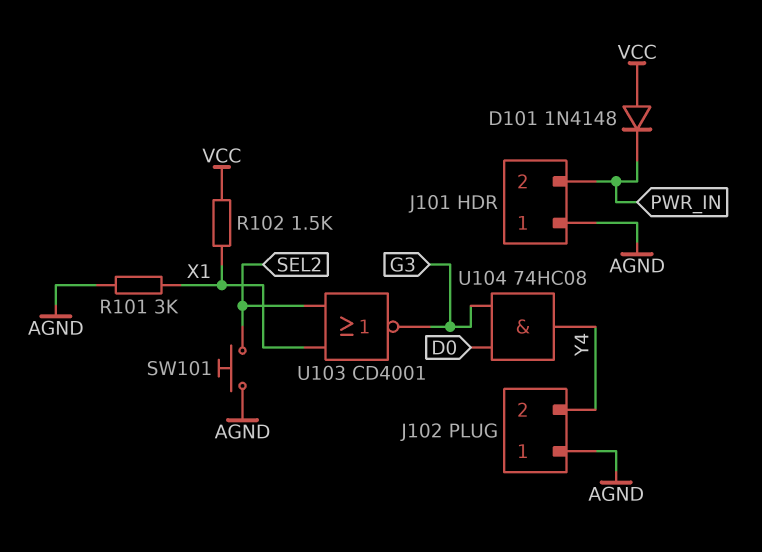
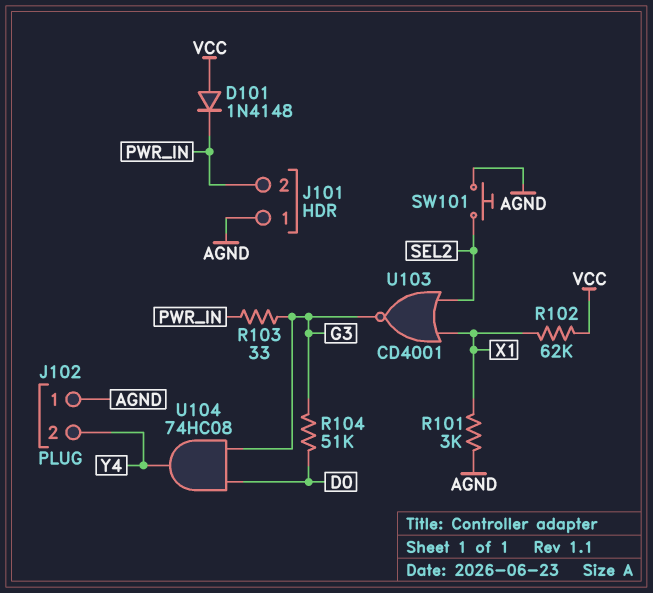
R102: 1.5k (VCC, X1) -> 62k (VCC, X1)
R103: none -> 33 (G3, PWR_IN)
R104: none -> 51k (D0, G3)

